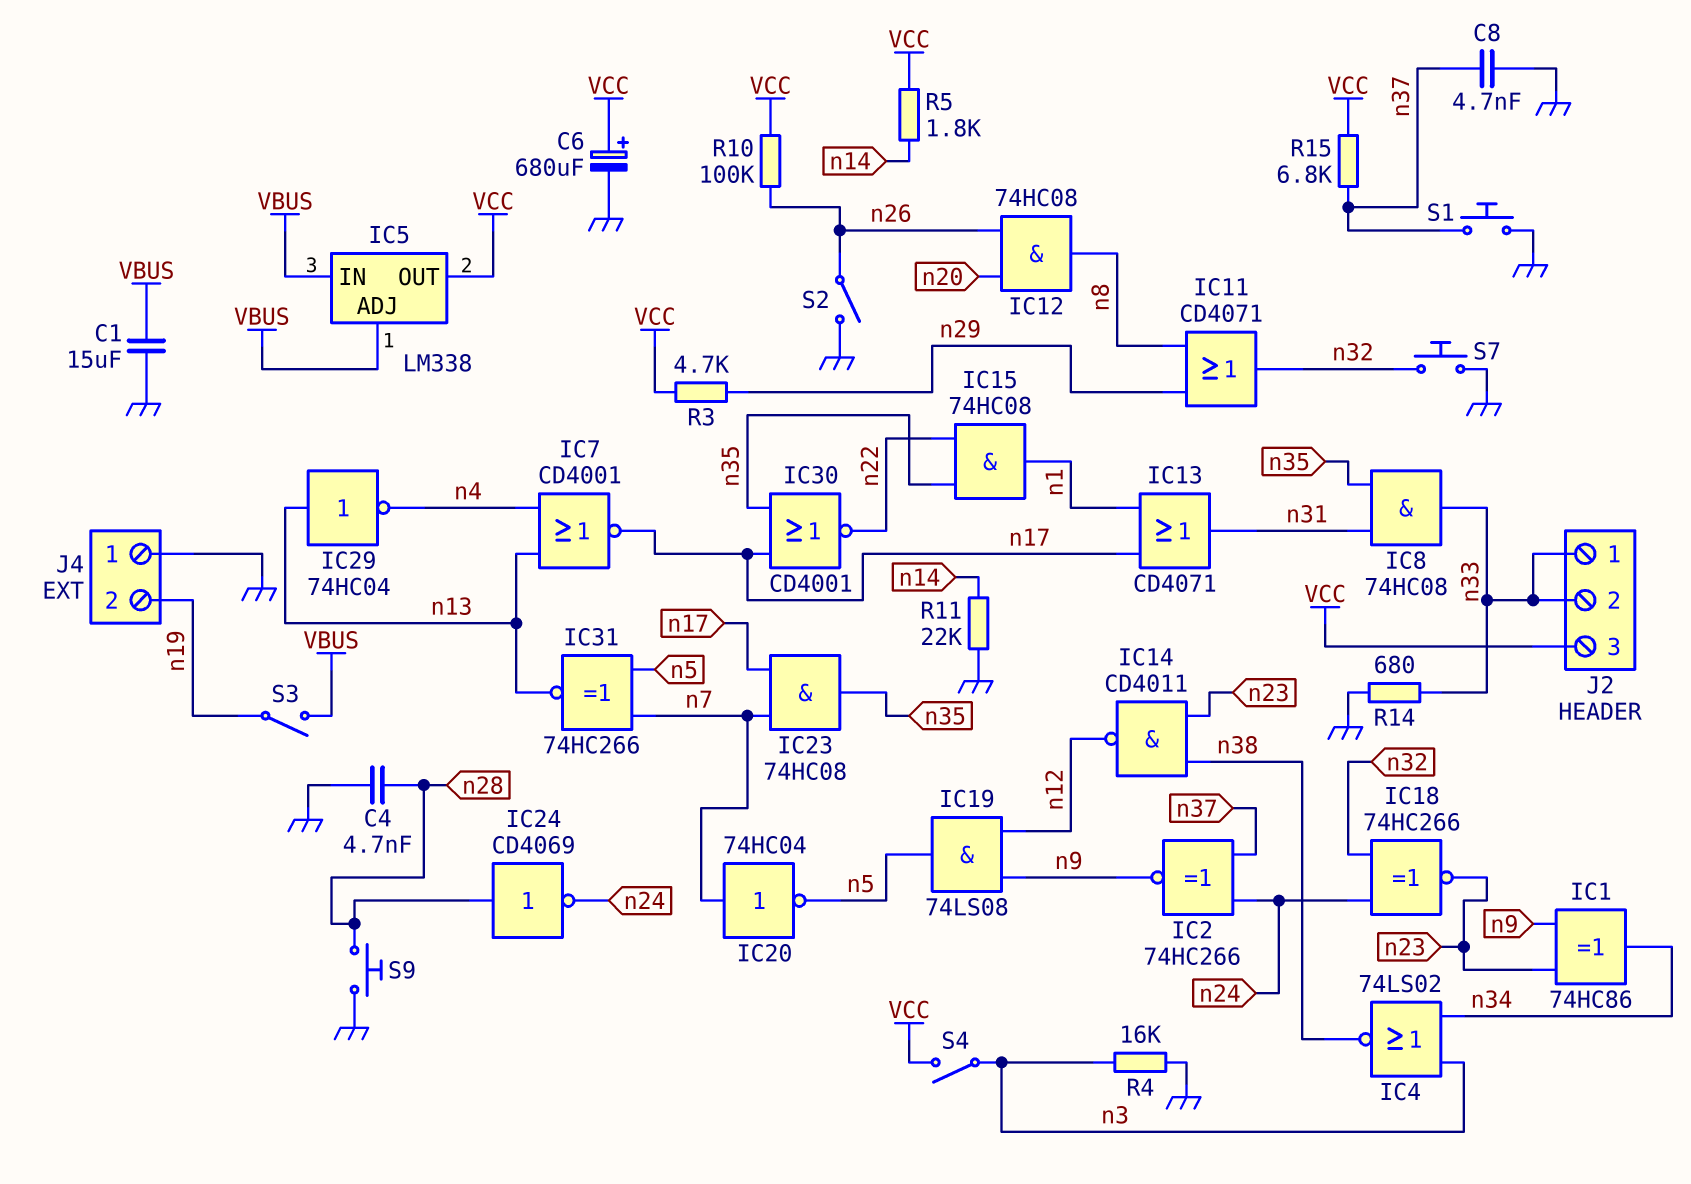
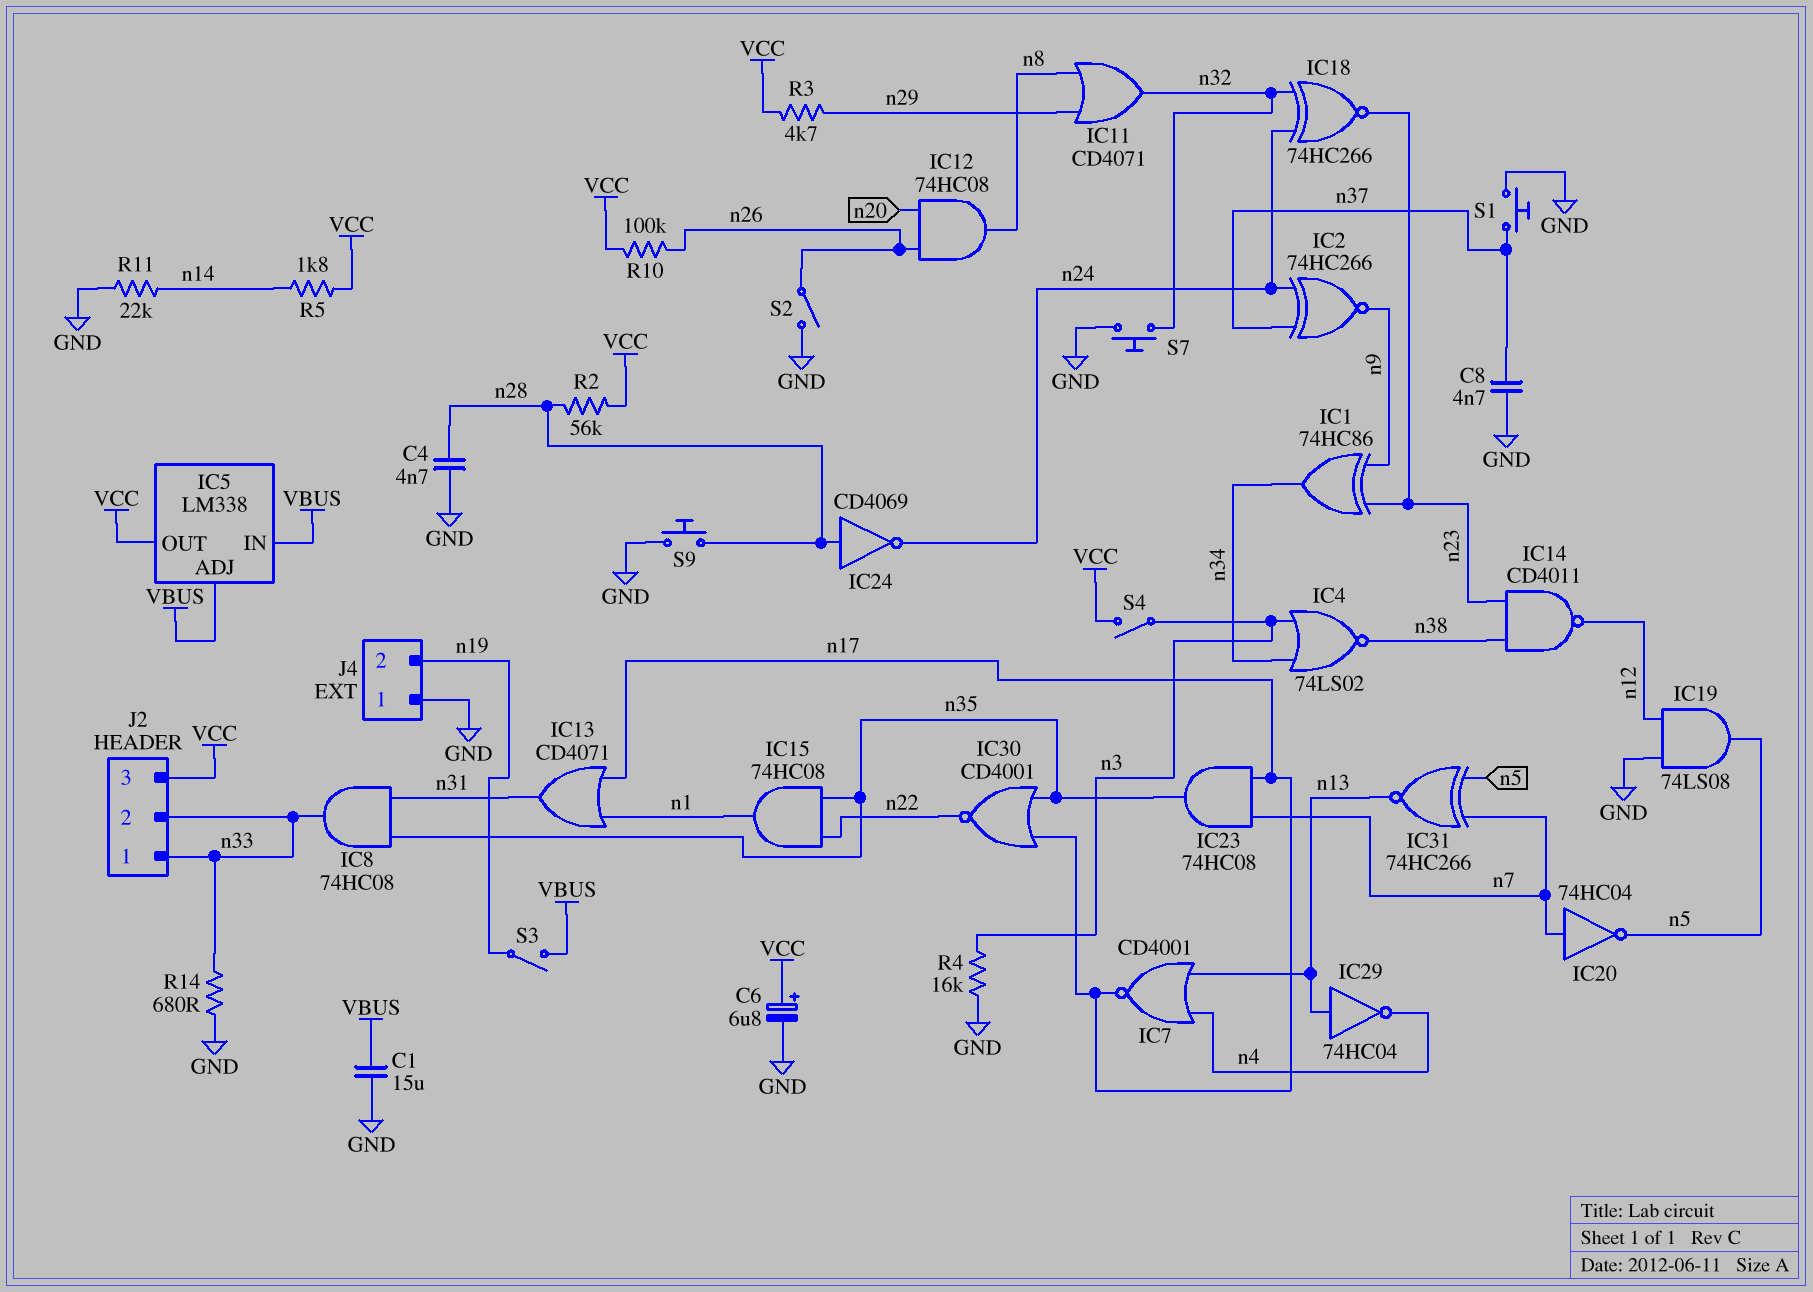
C6: 680uF (plus VCC, minus GND) -> 6.8uF (plus VCC, minus GND)
IC19: AND 74LS08 (in n9, in n12, out n5) -> AND 74LS08 (in GND, in n12, out n5)
R2: none -> 56k (VCC, n28)
R15: 6.8k (VCC, n37) -> none

